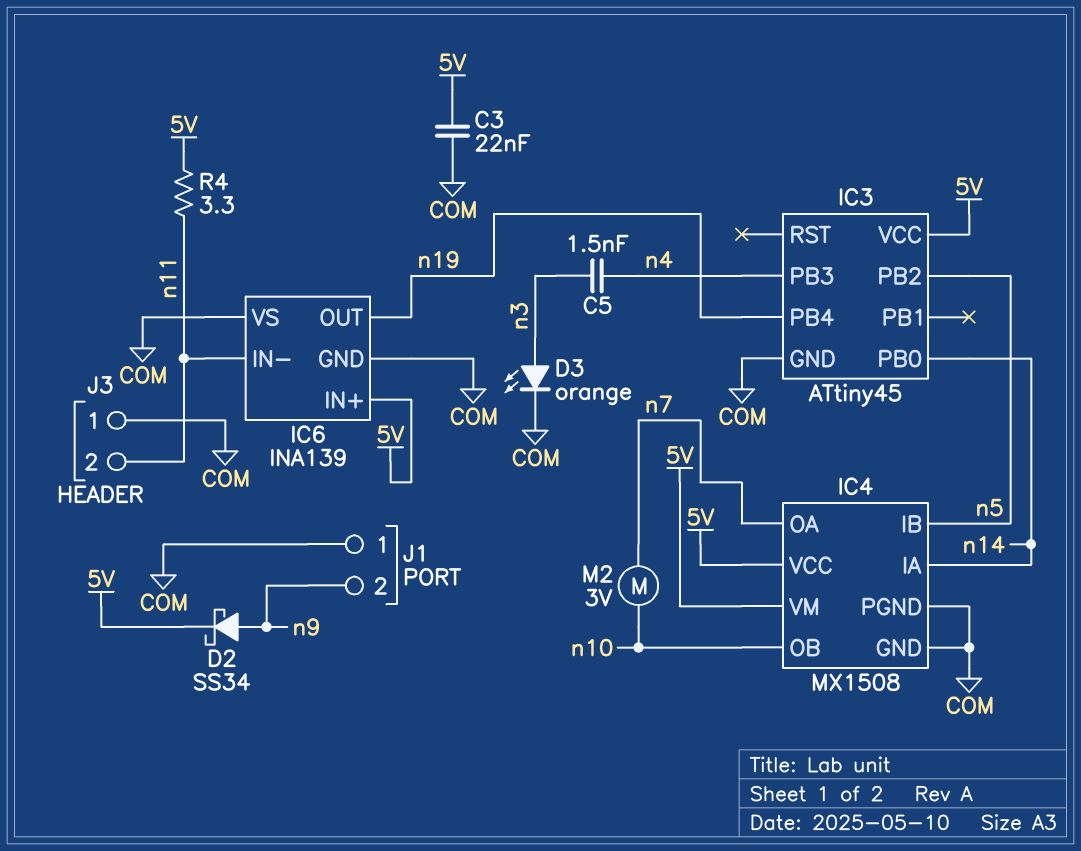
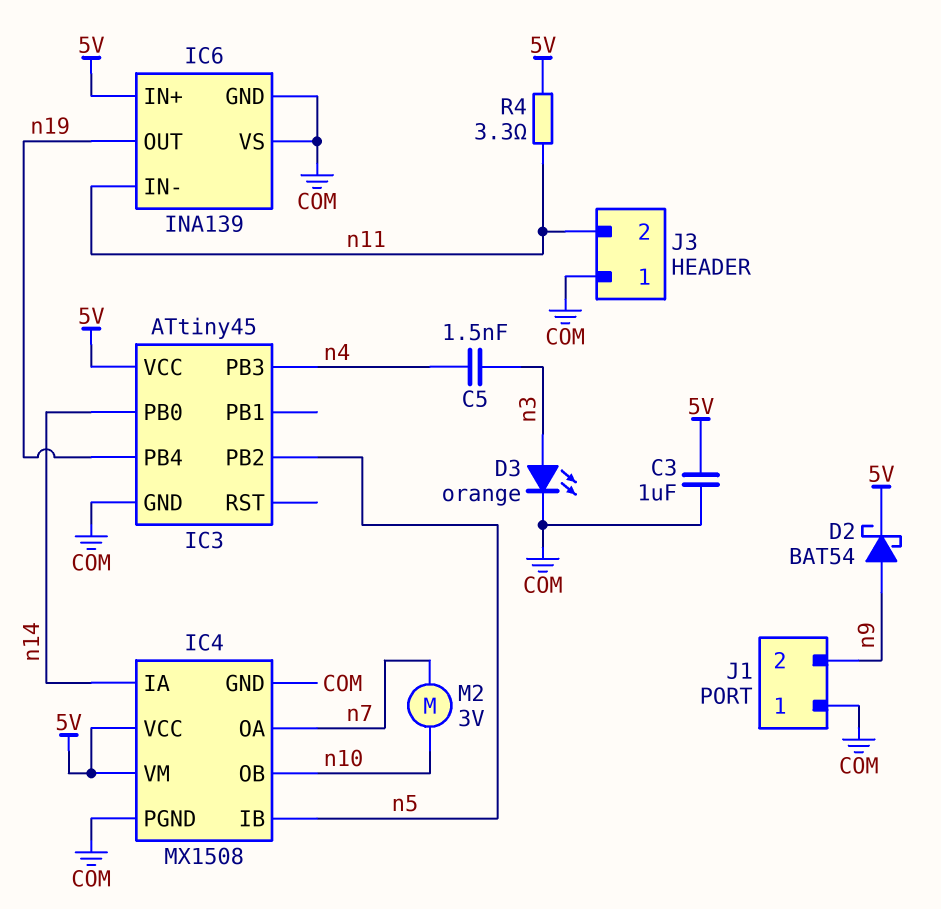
C3: 22nF (5V, COM) -> 1uF (5V, COM)
D2: schottky SS34 (A n9, K 5V) -> schottky BAT54 (A n9, K 5V)

